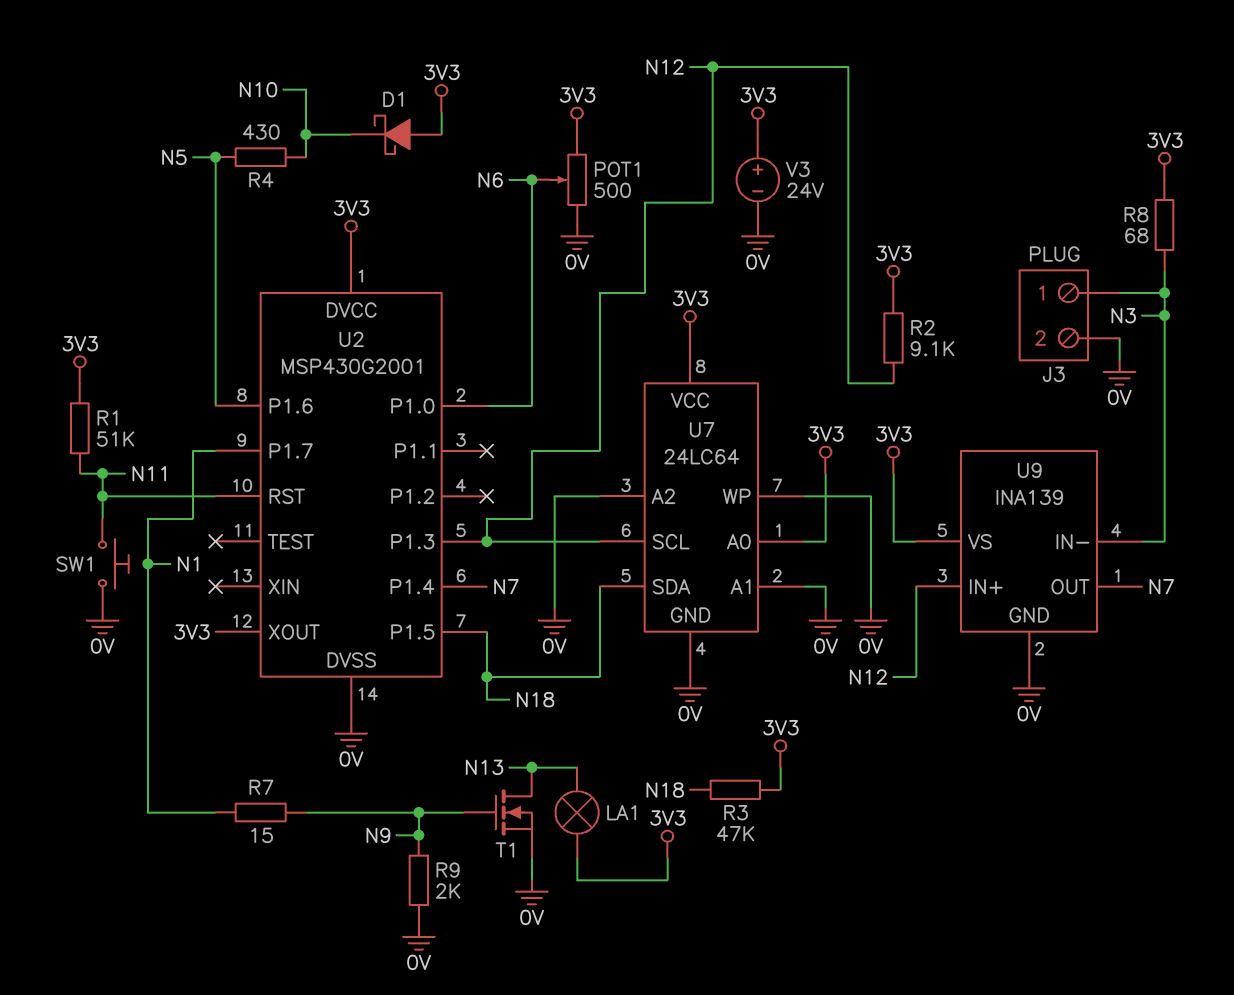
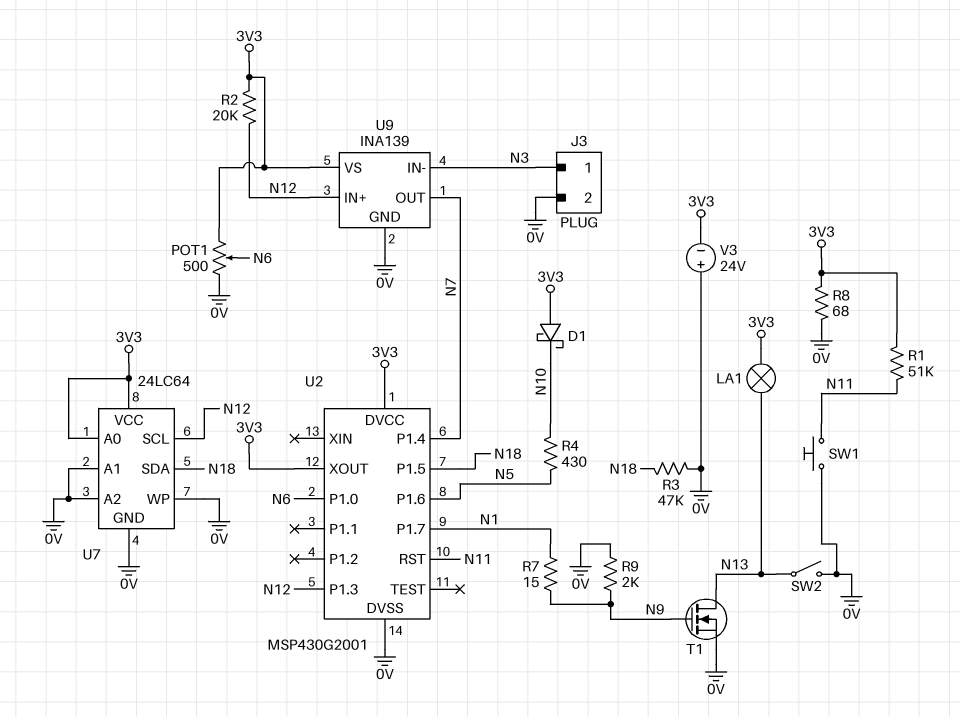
R2: 9.1k (3V3, N12) -> 20k (3V3, N12)
R3: 47k (3V3, N18) -> 47k (0V, N18)
R8: 68 (3V3, N3) -> 68 (0V, 3V3)
SW2: none -> switch (0V, N13)
V3: 24V (plus 3V3, minus 0V) -> 24V (plus 0V, minus 3V3)

